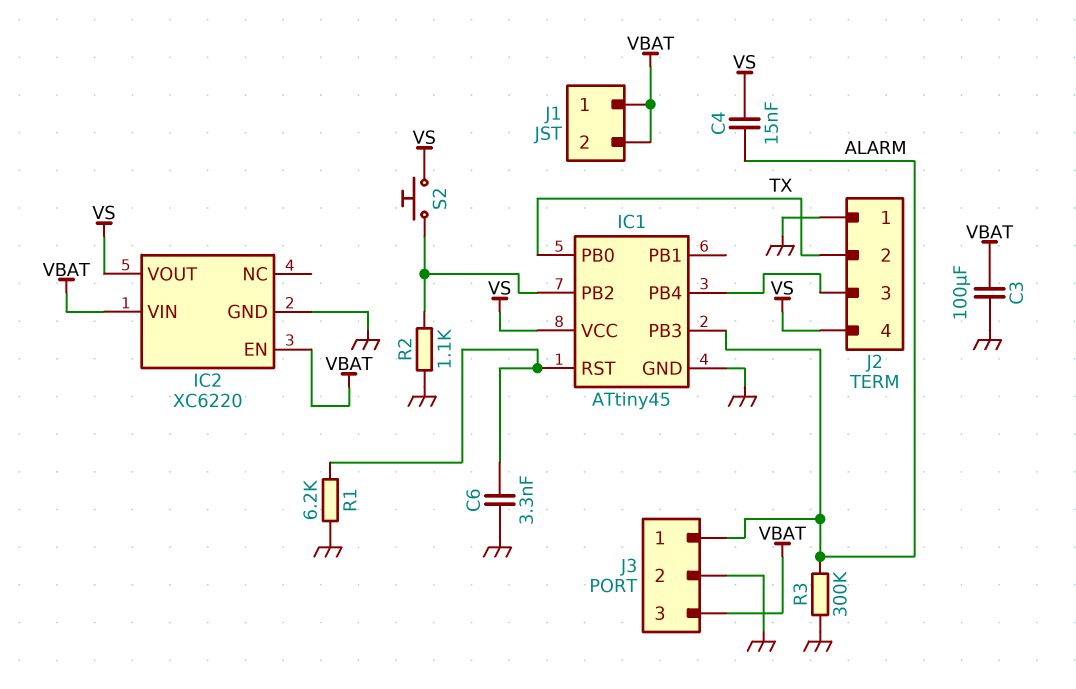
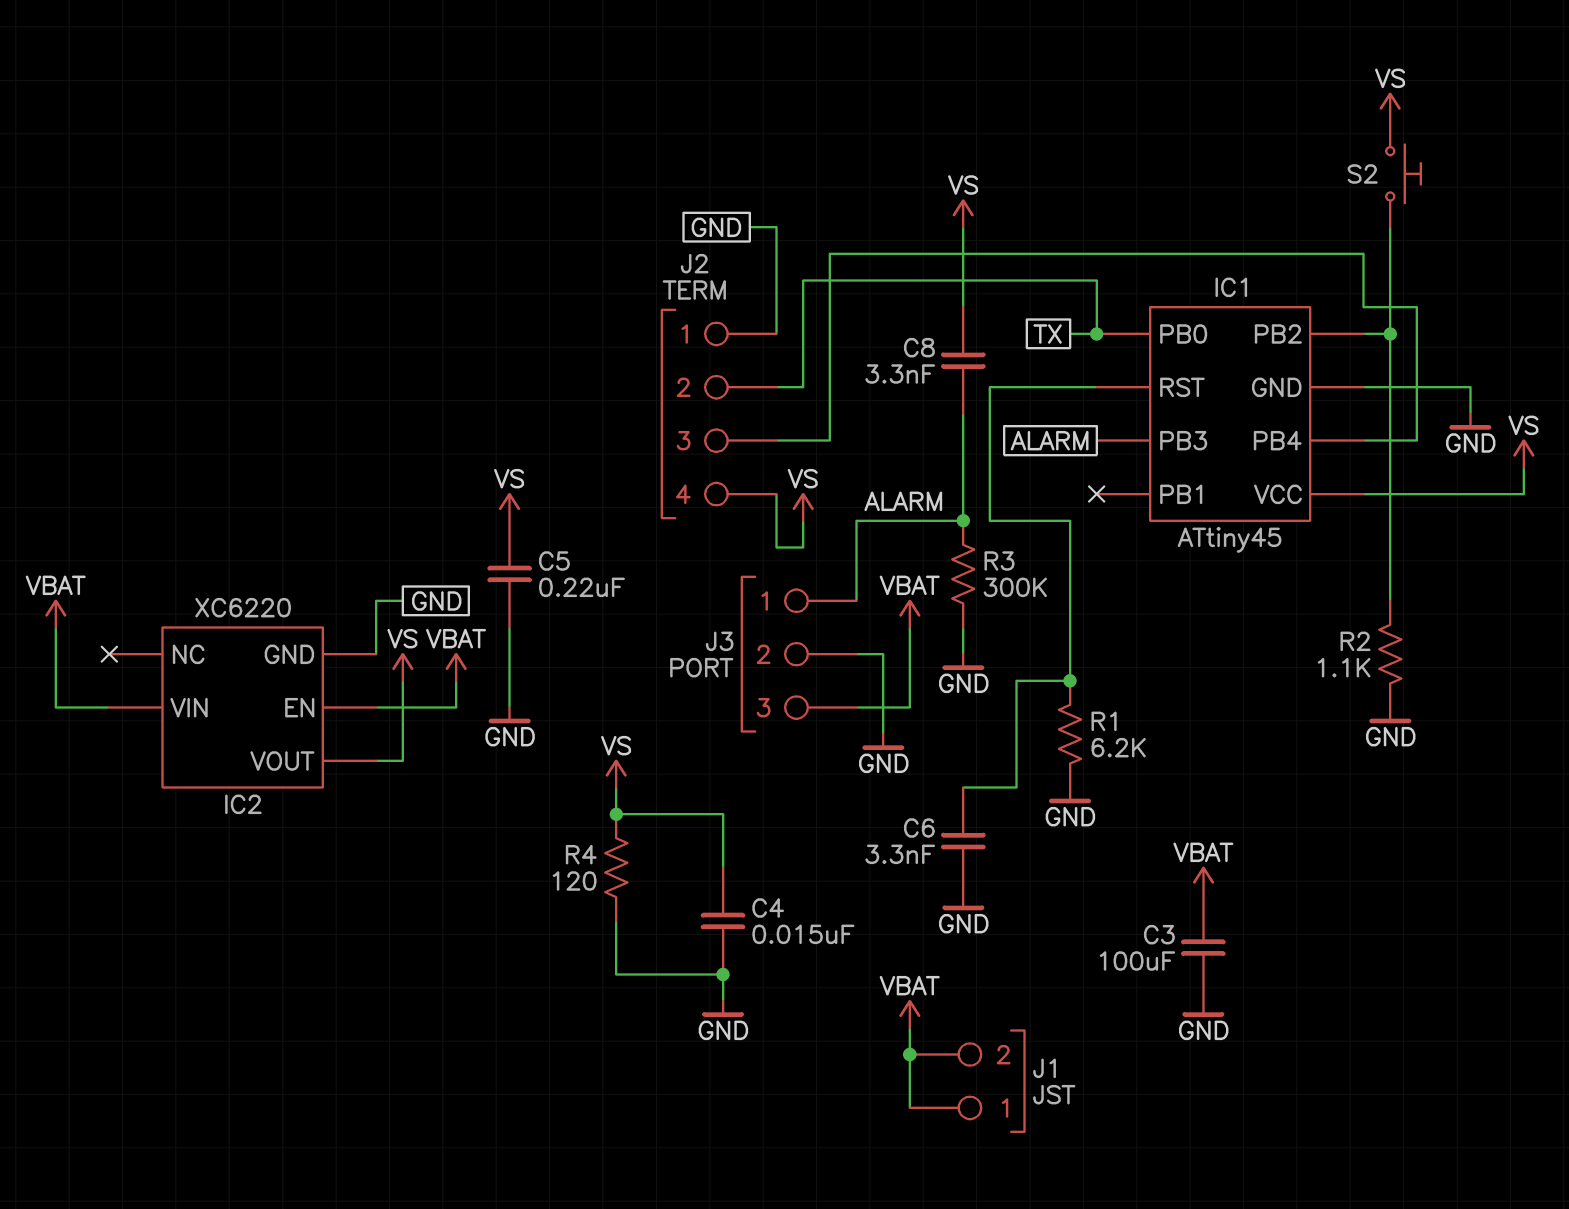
C4: 15nF (ALARM, VS) -> 15nF (GND, VS)
C5: none -> 220nF (GND, VS)
C8: none -> 3.3nF (ALARM, VS)
R4: none -> 120 (GND, VS)

